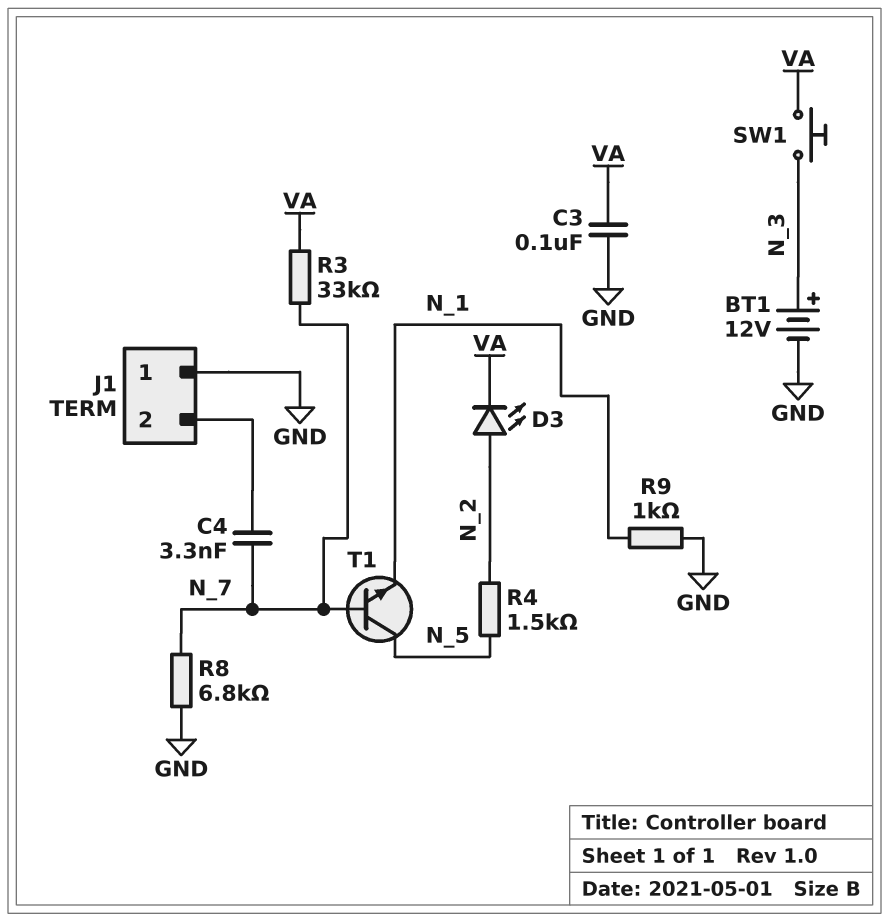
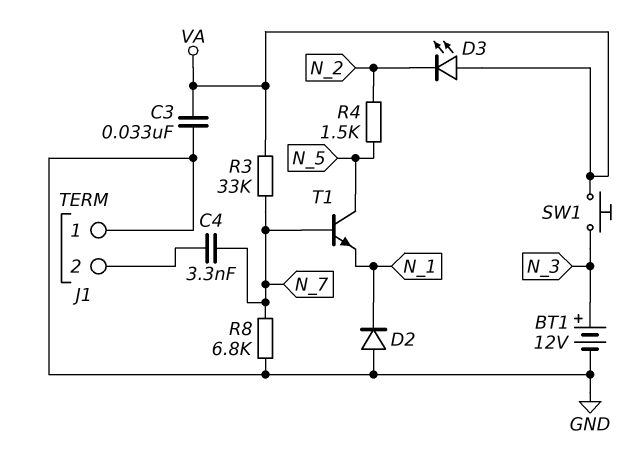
C3: 100nF (GND, VA) -> 33nF (GND, VA)
D2: none -> diode (A GND, K N_1)
D3: LED (A N_2, K VA) -> LED (A VA, K N_2)
R9: 1k (GND, N_1) -> none

